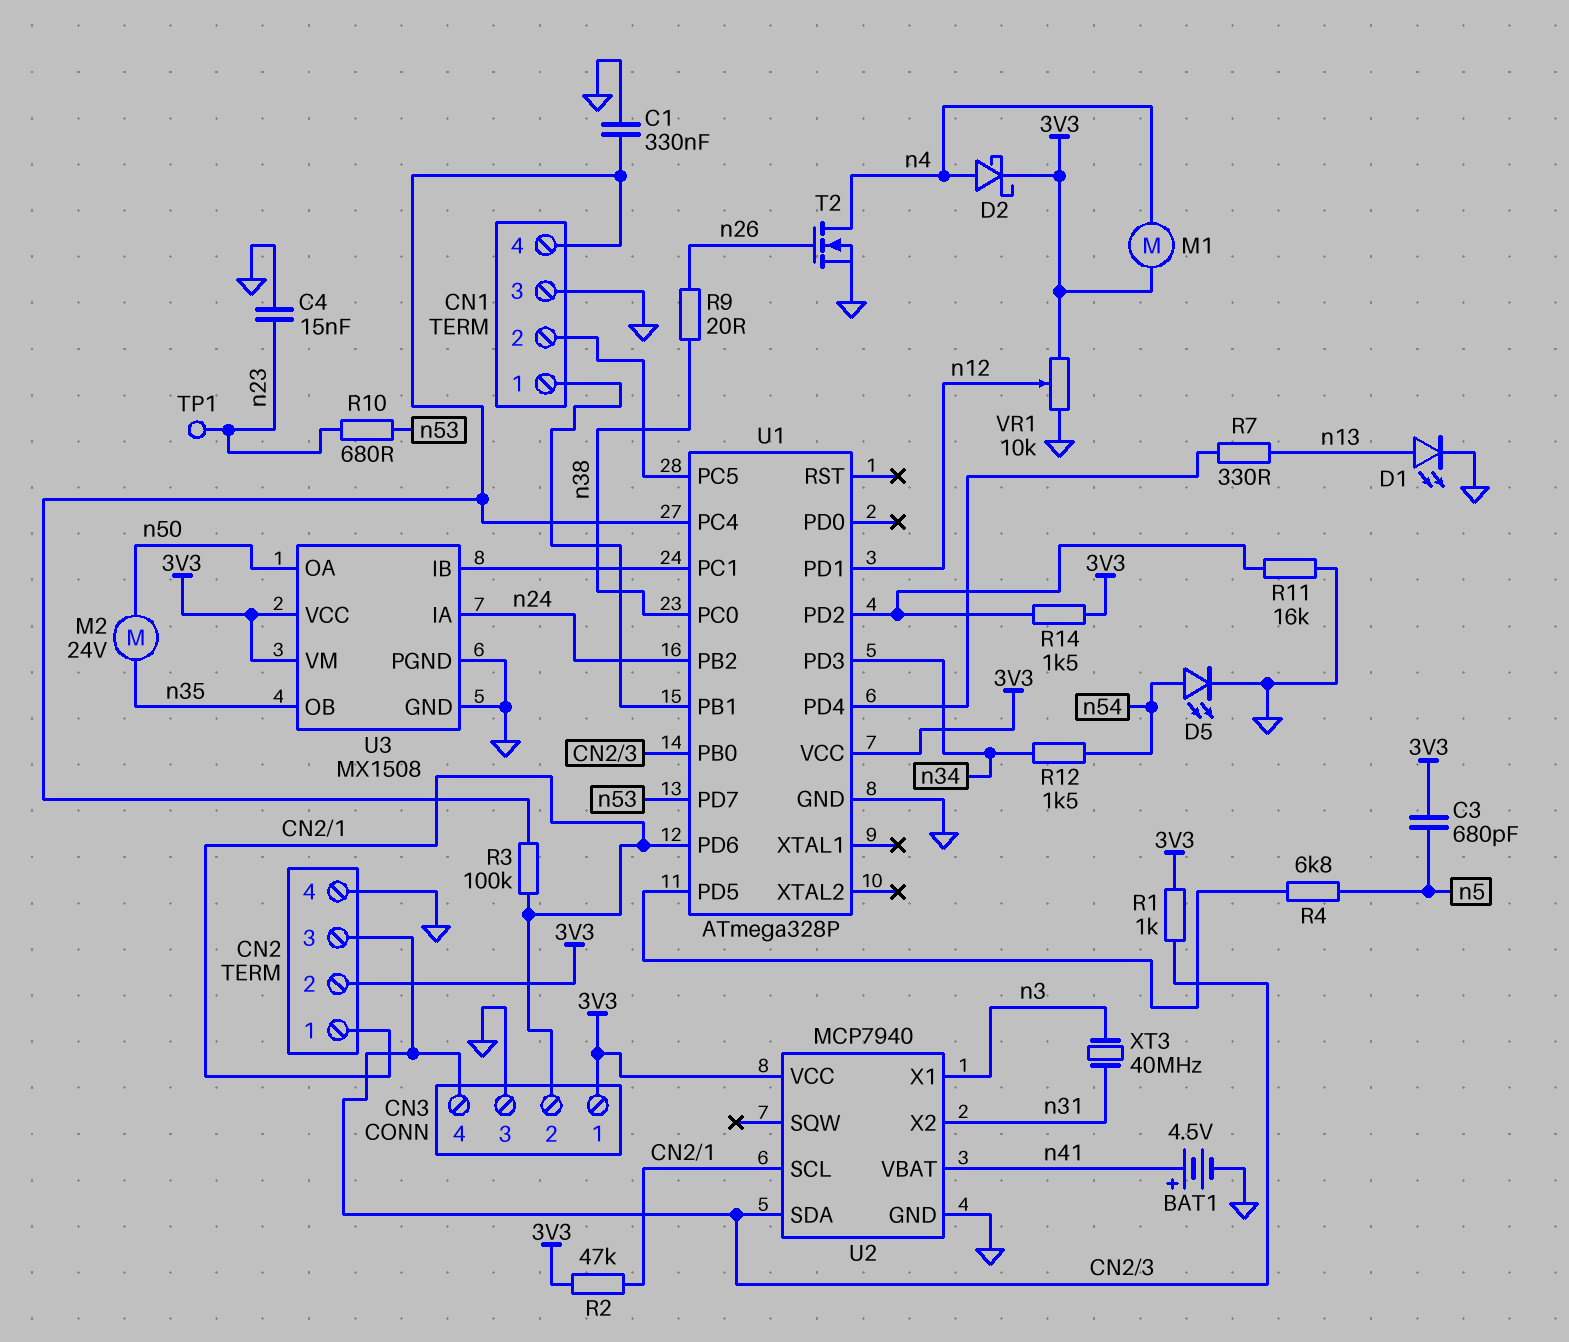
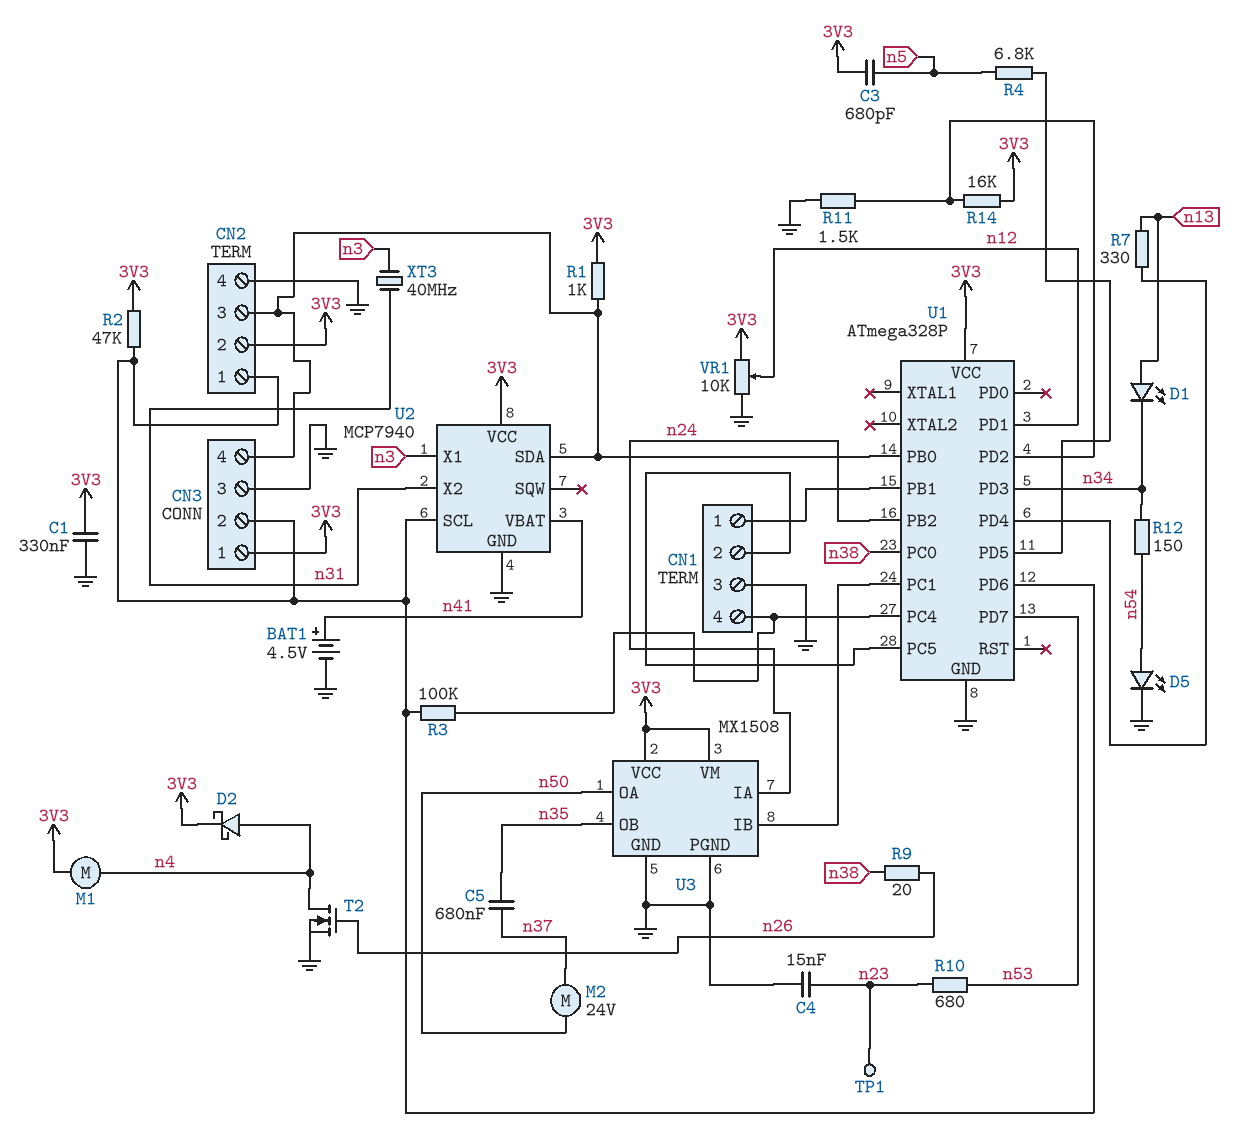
C1: 330nF (CN1/4, GND) -> 330nF (3V3, GND)
C5: none -> 680nF (n35, n37)
D1: LED (A n13, K GND) -> LED (A n13, K n34)
M2: motor 24V (n35, n50) -> motor 24V (n37, n50)
R11: 16k (GND, U1/PD2) -> 1.5k (GND, U1/PD2)
R12: 1.5k (n34, n54) -> 150 (n34, n54)
R14: 1.5k (3V3, U1/PD2) -> 16k (3V3, U1/PD2)

